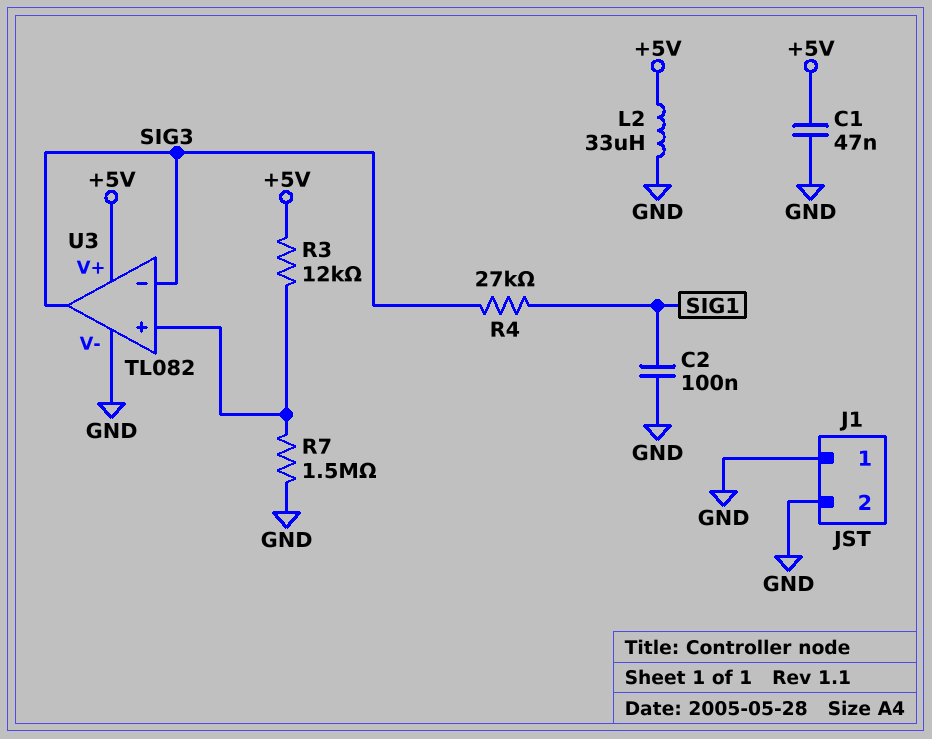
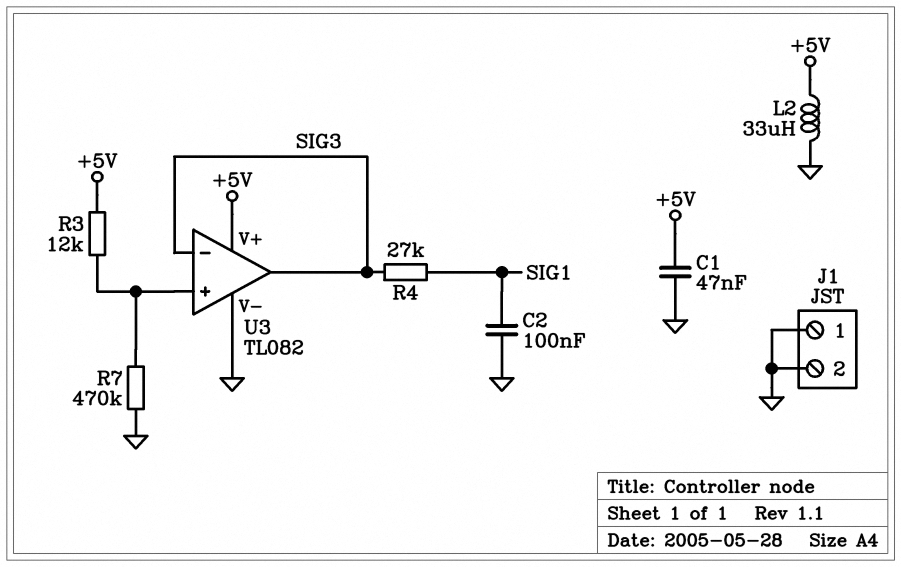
R7: 1.5M (GND, U3/in+) -> 470k (GND, U3/in+)

